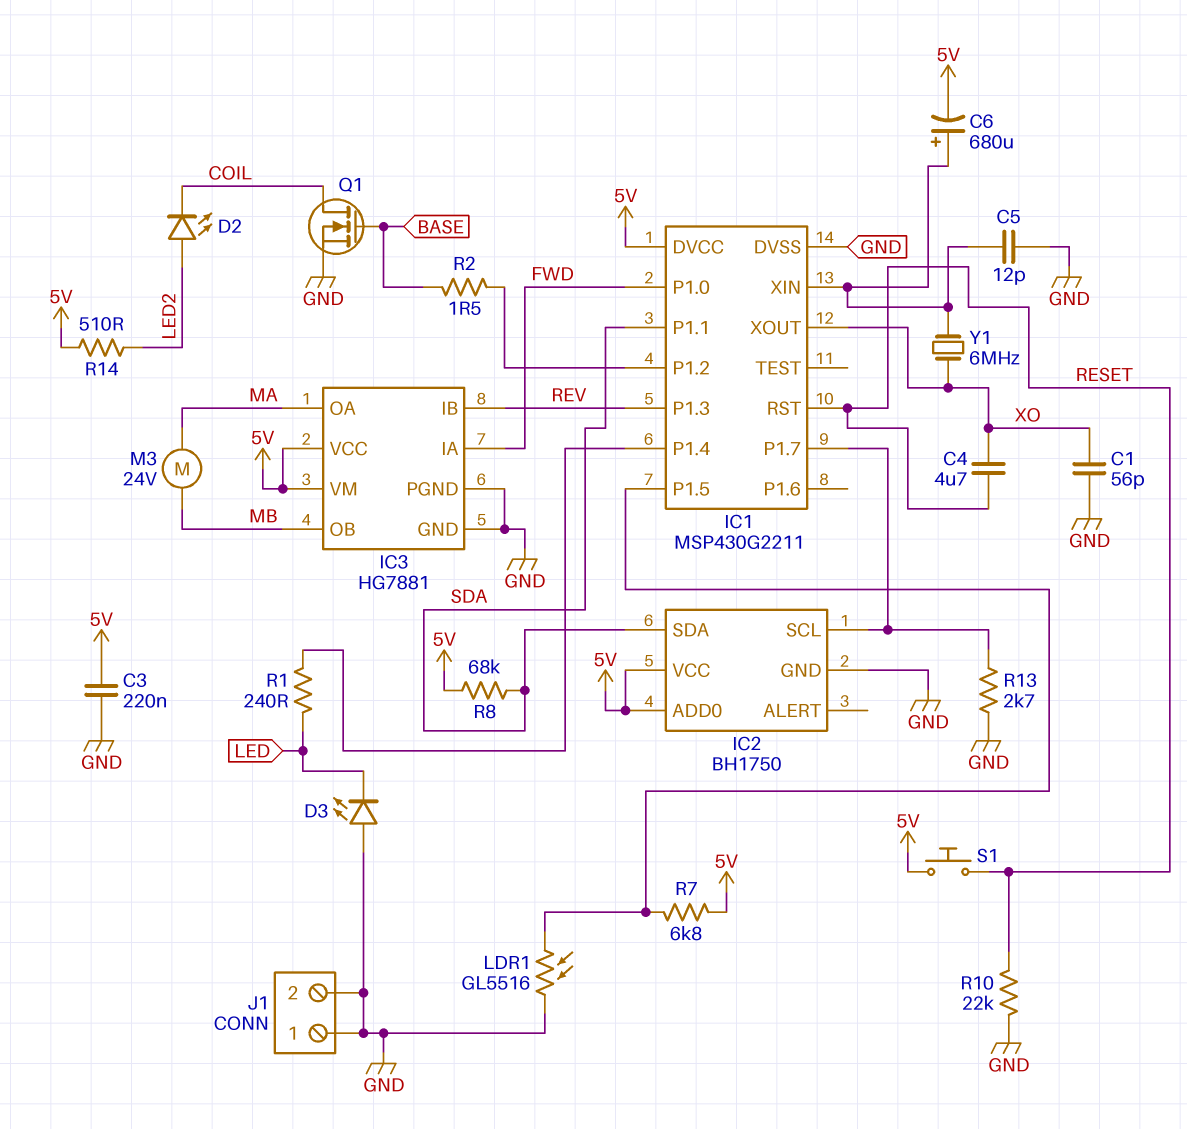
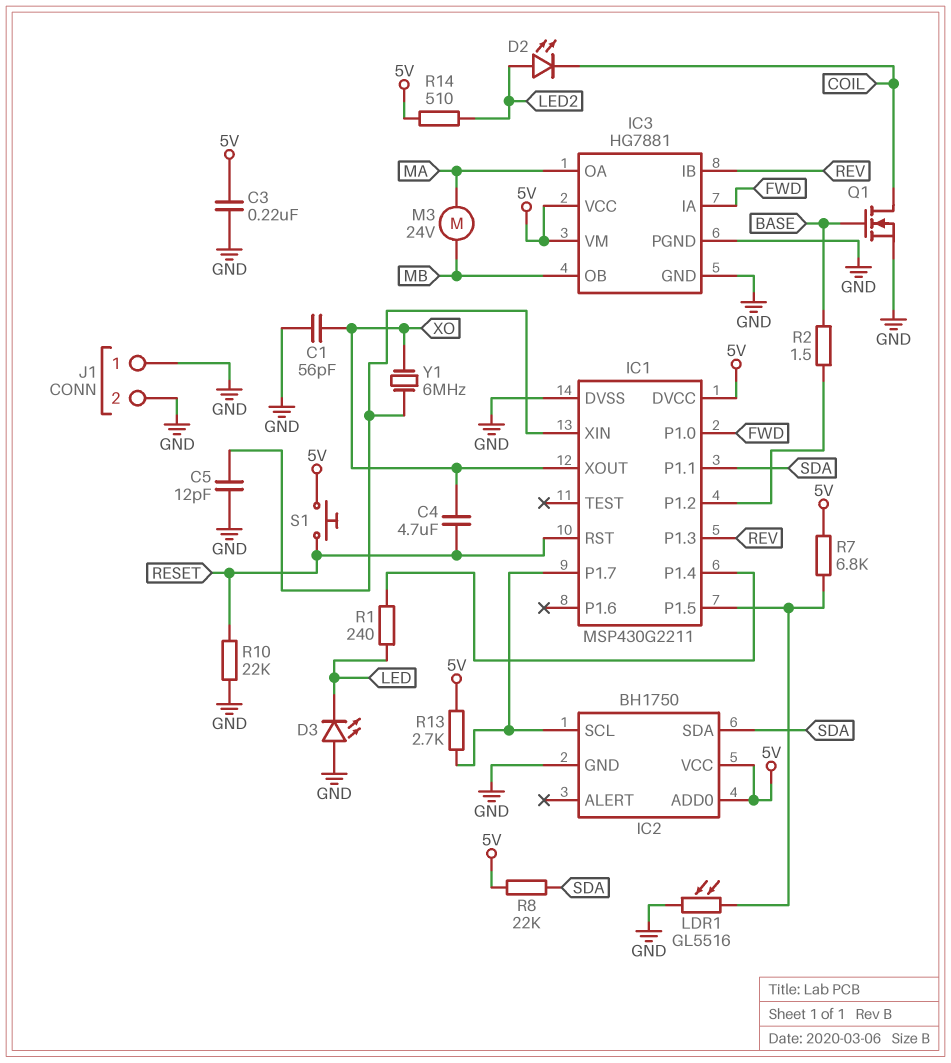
C6: 680uF (plus IC1/XIN, minus 5V) -> none
R8: 68k (5V, SDA) -> 22k (5V, SDA)
R13: 2.7k (GND, IC1/P1.7) -> 2.7k (5V, IC1/P1.7)

